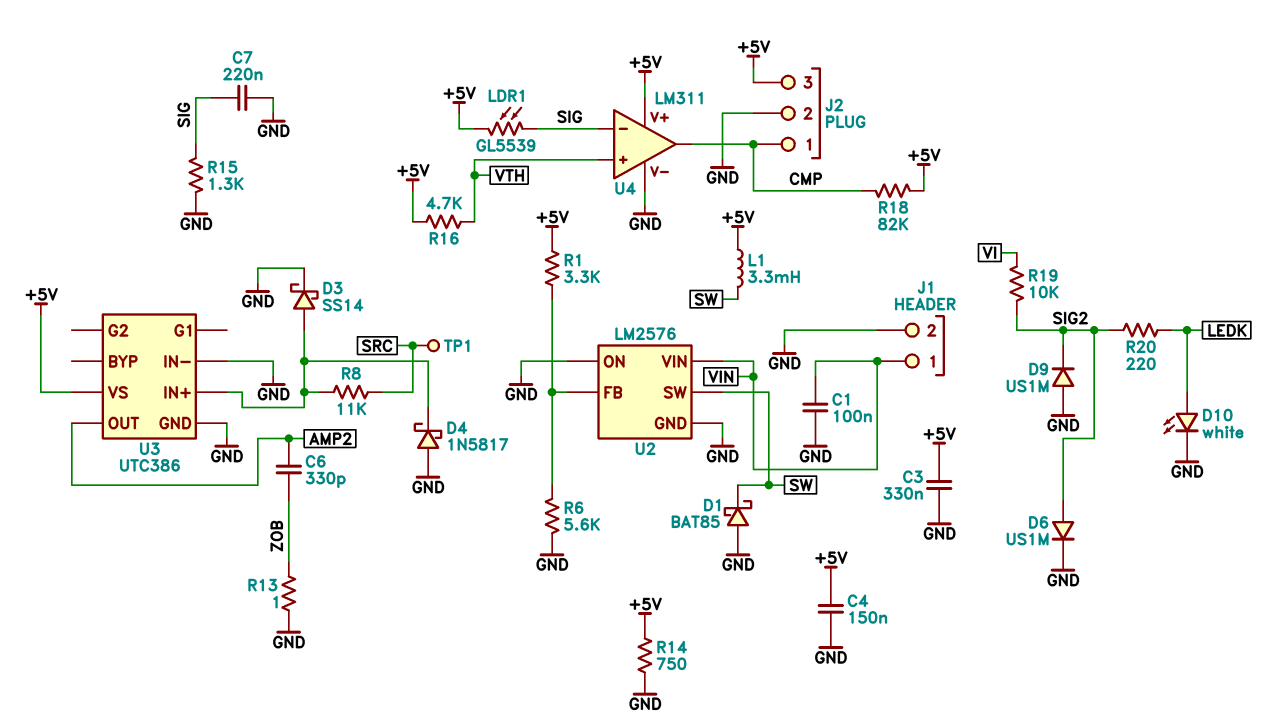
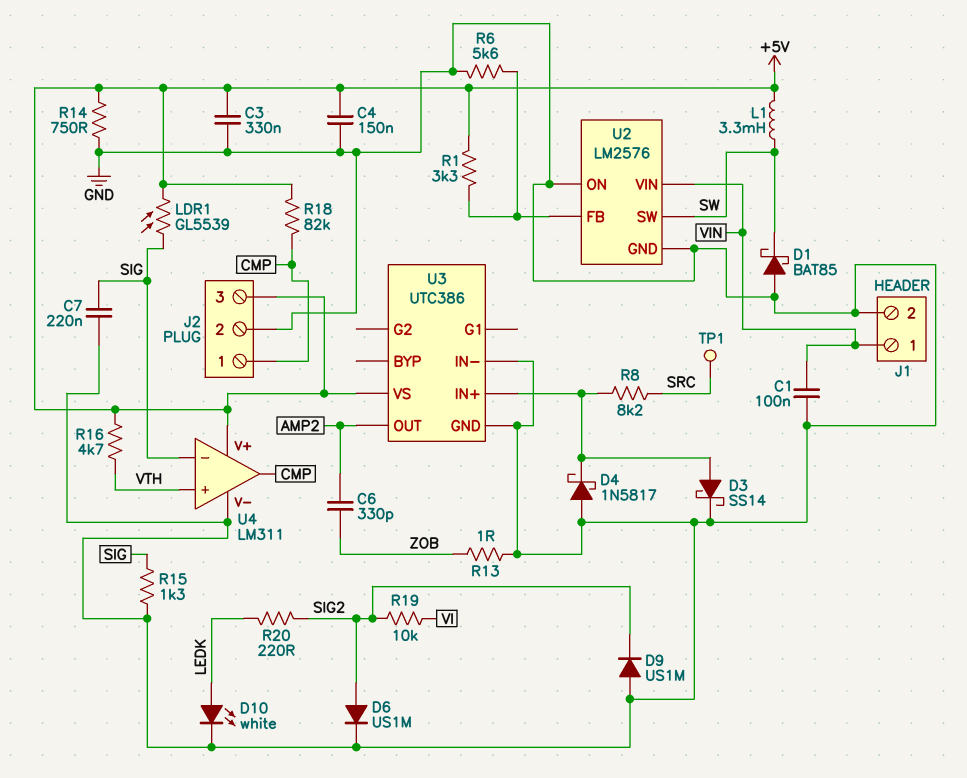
R8: 11k (SRC, U3/IN+) -> 8.2k (SRC, U3/IN+)

